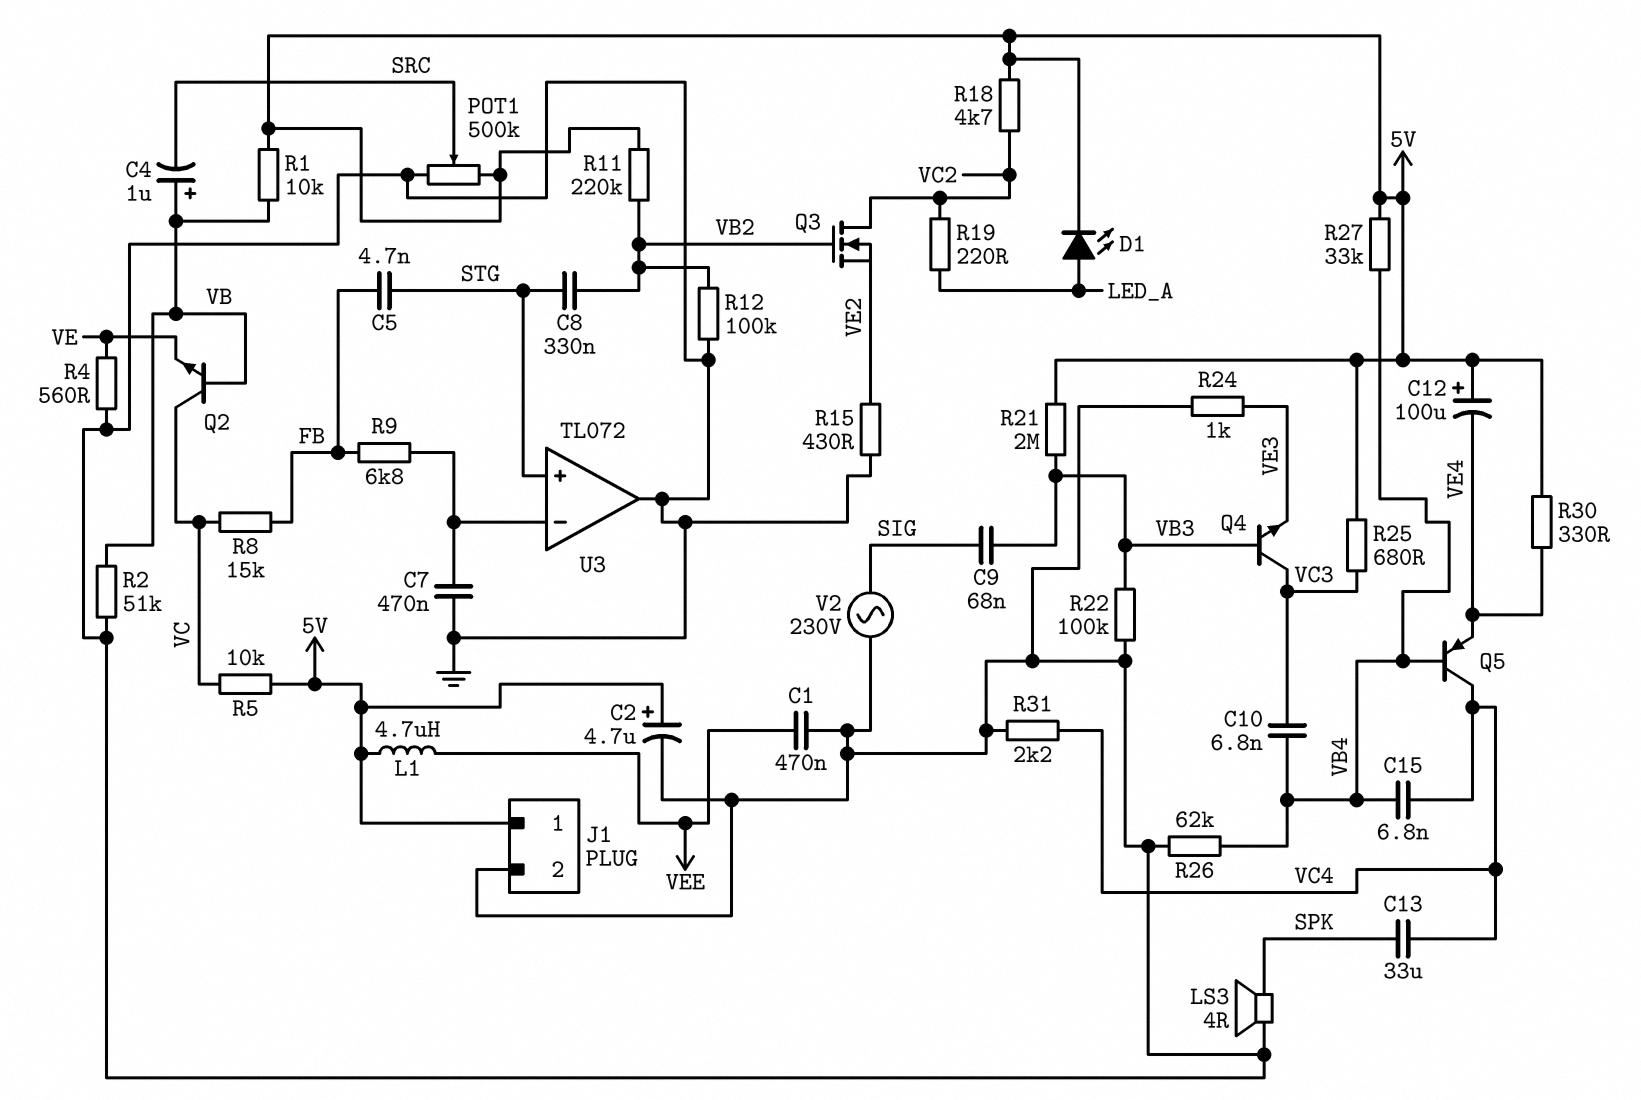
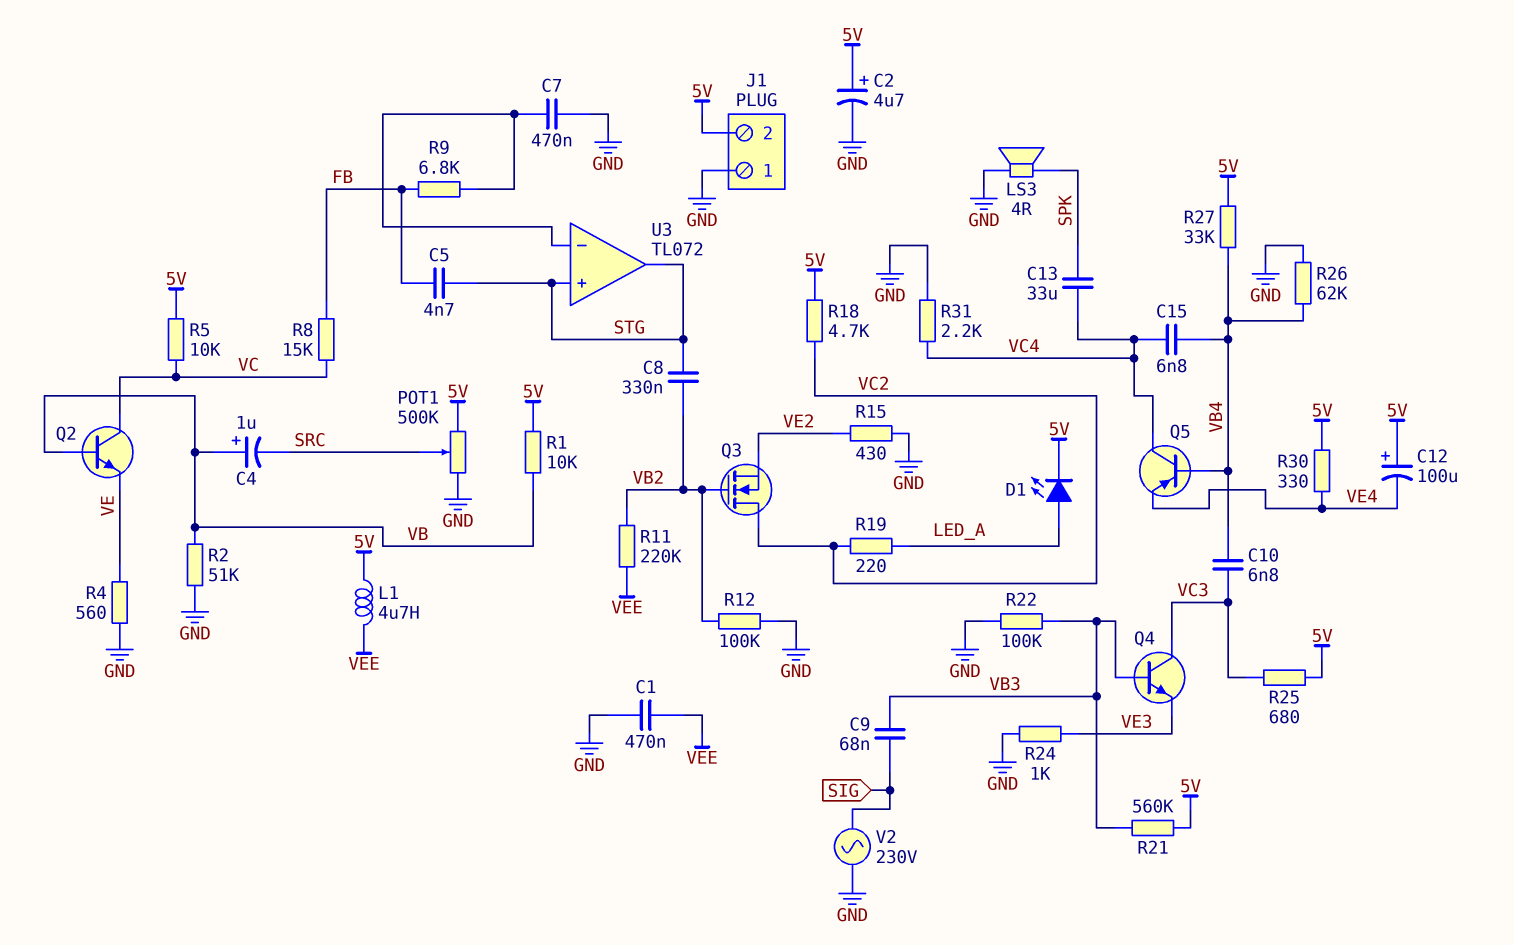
J1 pin 1: 5V -> GND
J1 pin 2: GND -> 5V
R11: 220k (5V, VB2) -> 220k (VB2, VEE)
R21: 2M (5V, VB3) -> 560k (5V, VB3)
U3 pin out: GND -> STG

